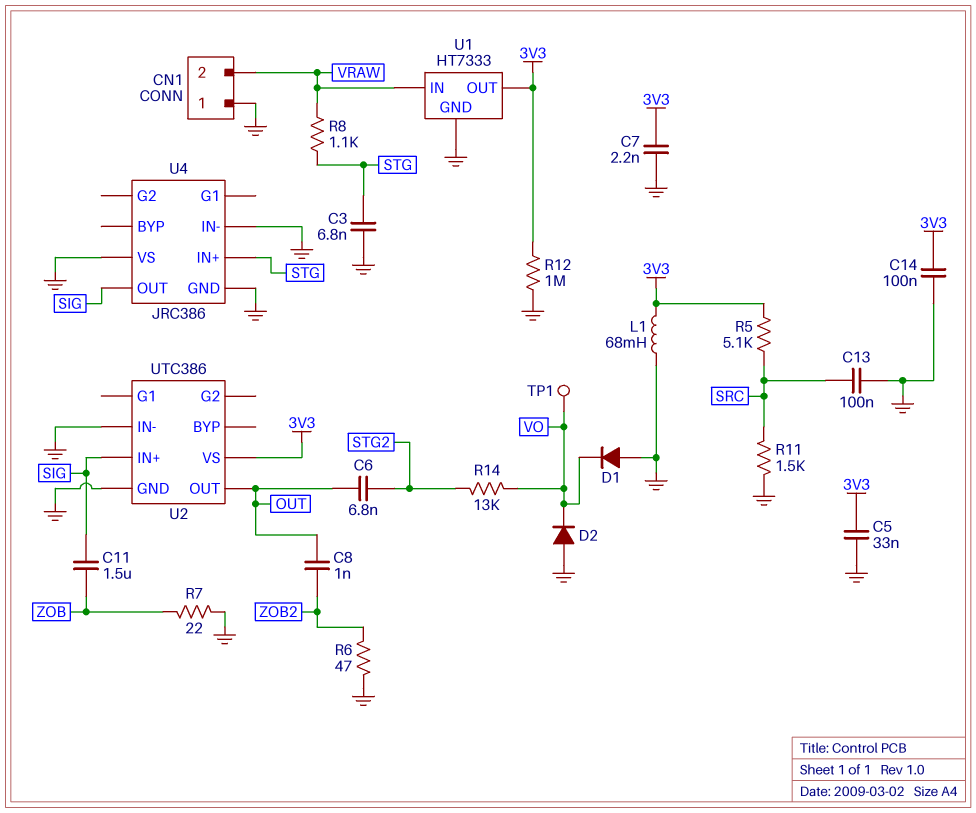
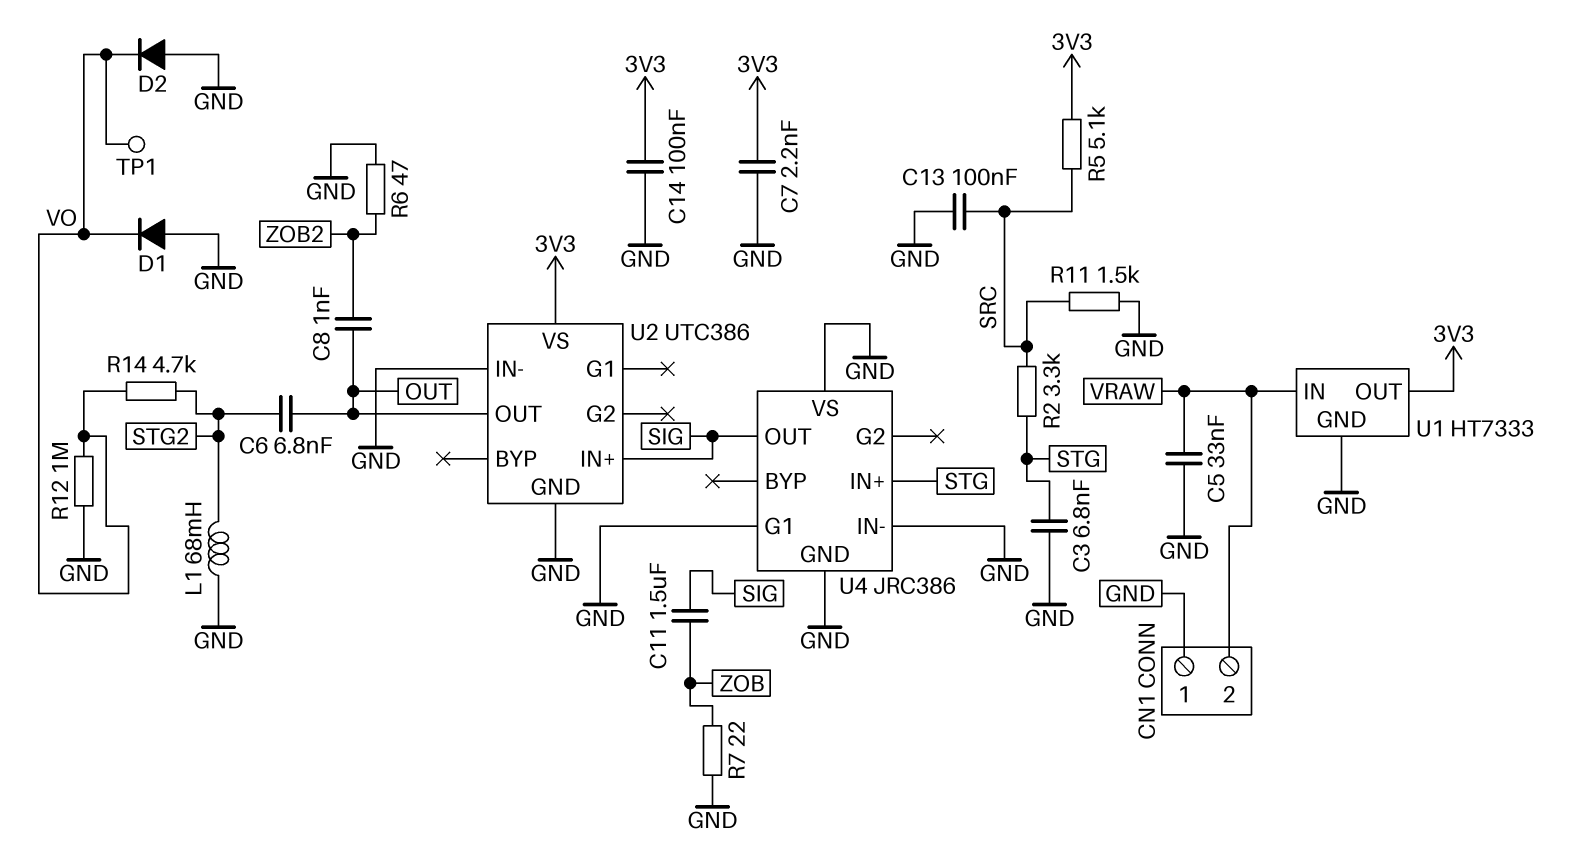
C5: 33nF (3V3, GND) -> 33nF (GND, VRAW)
L1: 68mH (3V3, GND) -> 68mH (GND, STG2)
R2: none -> 3.3k (SRC, STG)
R8: 1.1k (STG, VRAW) -> none
R12: 1M (3V3, GND) -> 1M (GND, VO)
R14: 13k (STG2, VO) -> 4.7k (STG2, VO)
U4 pin G1: none -> GND

